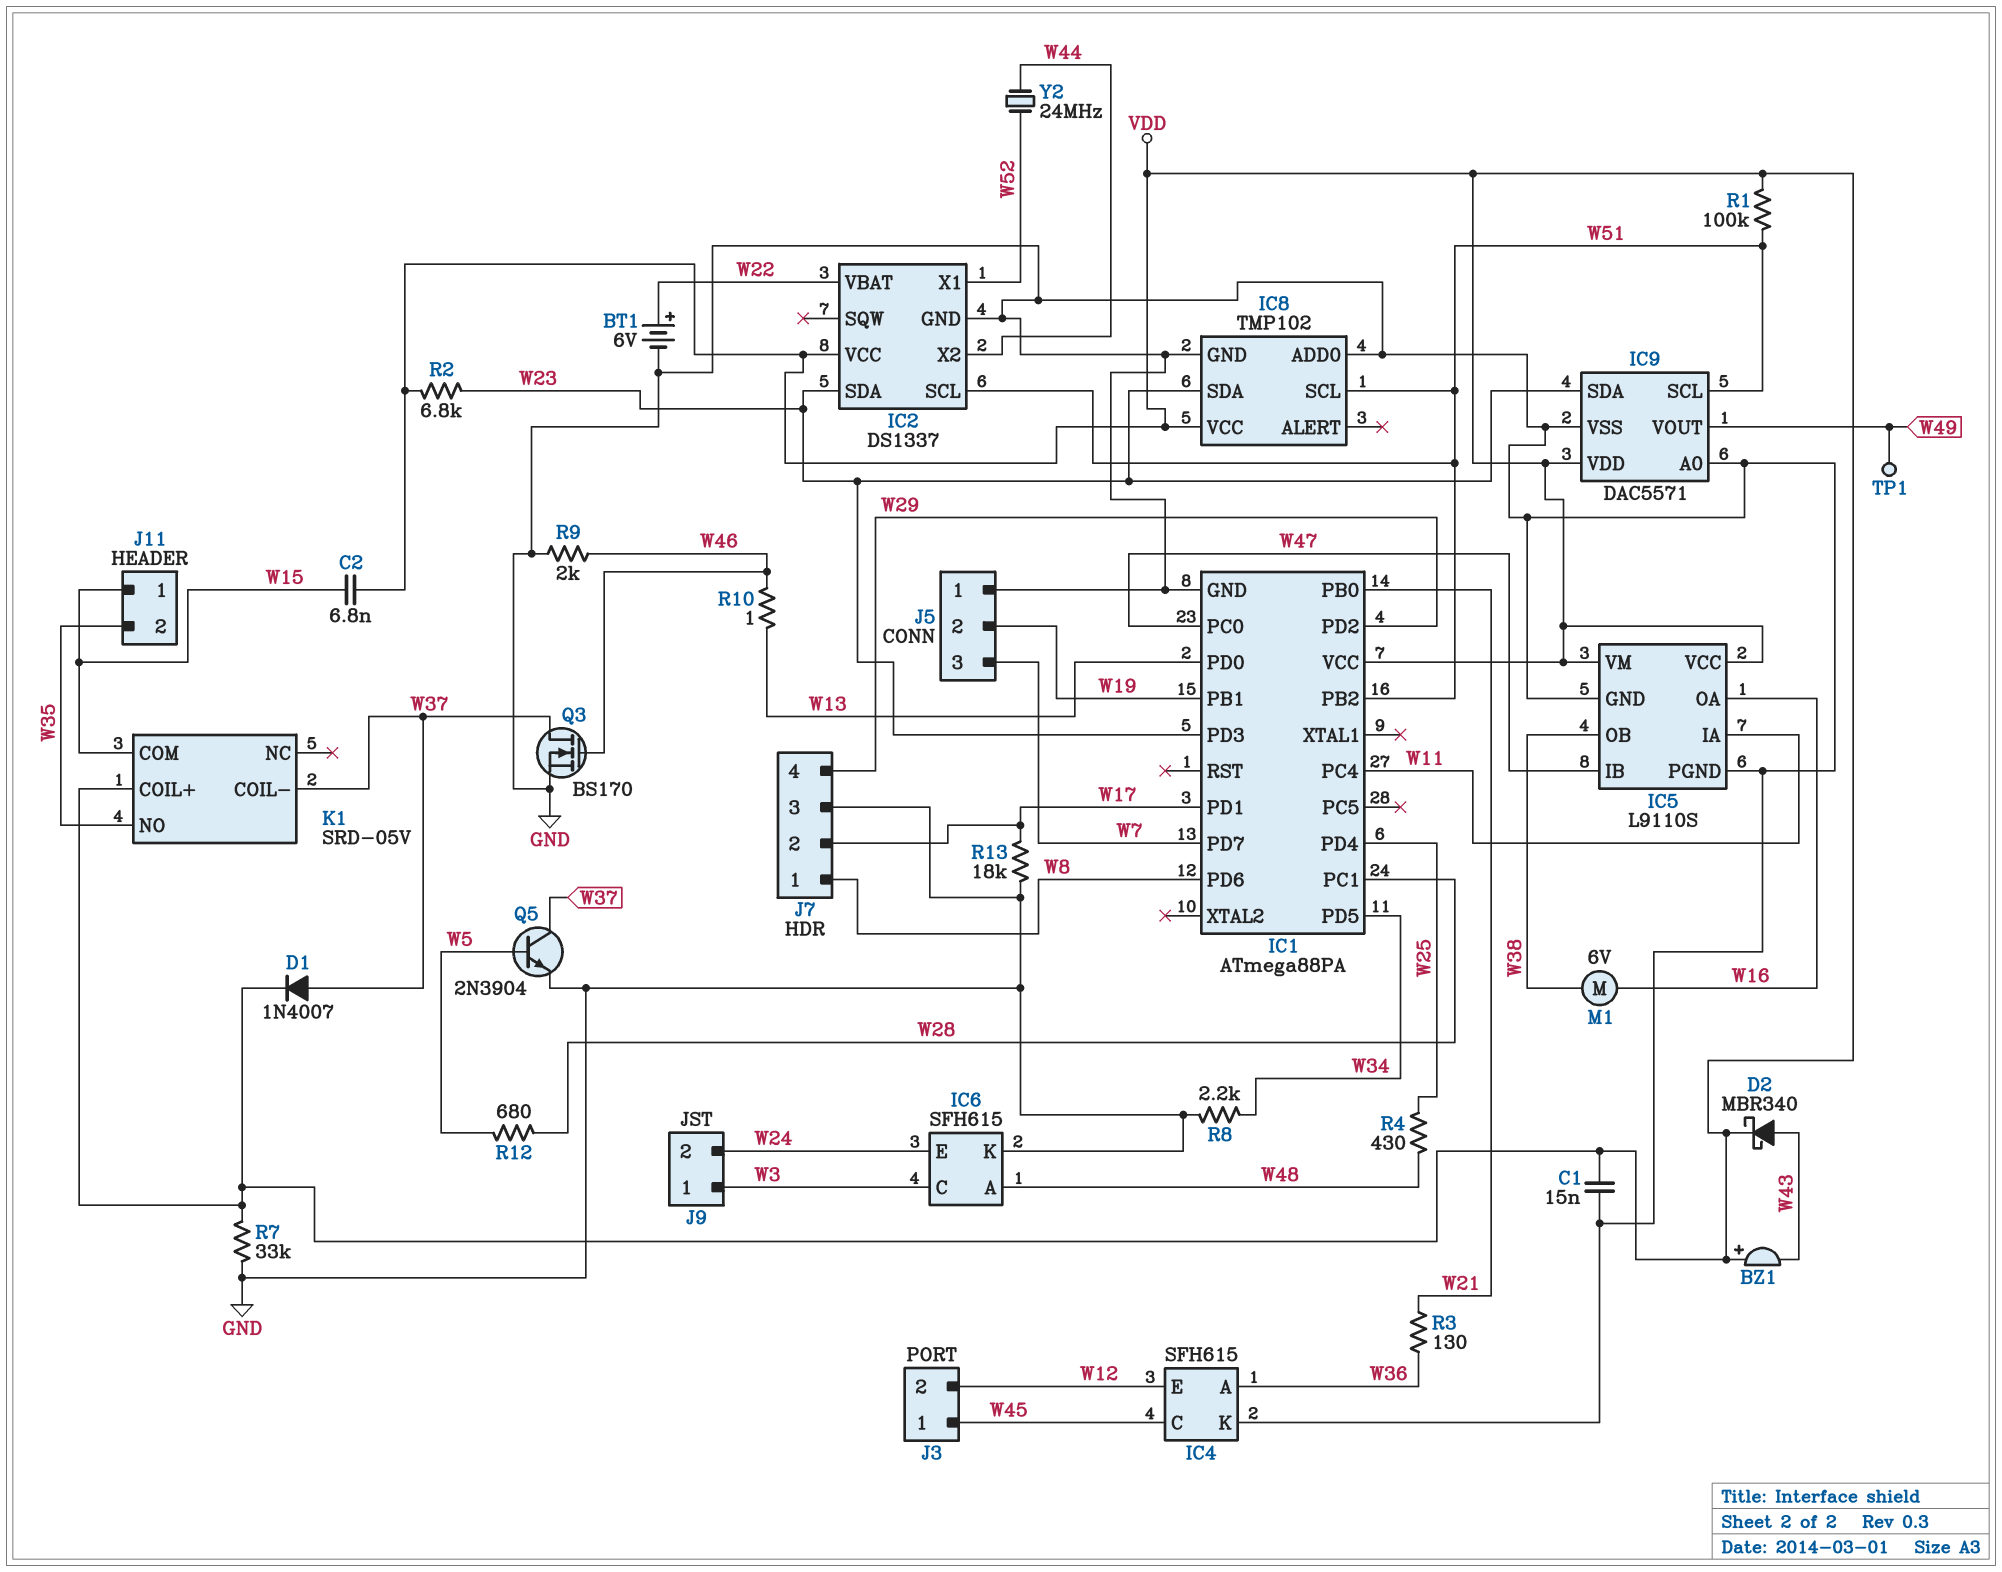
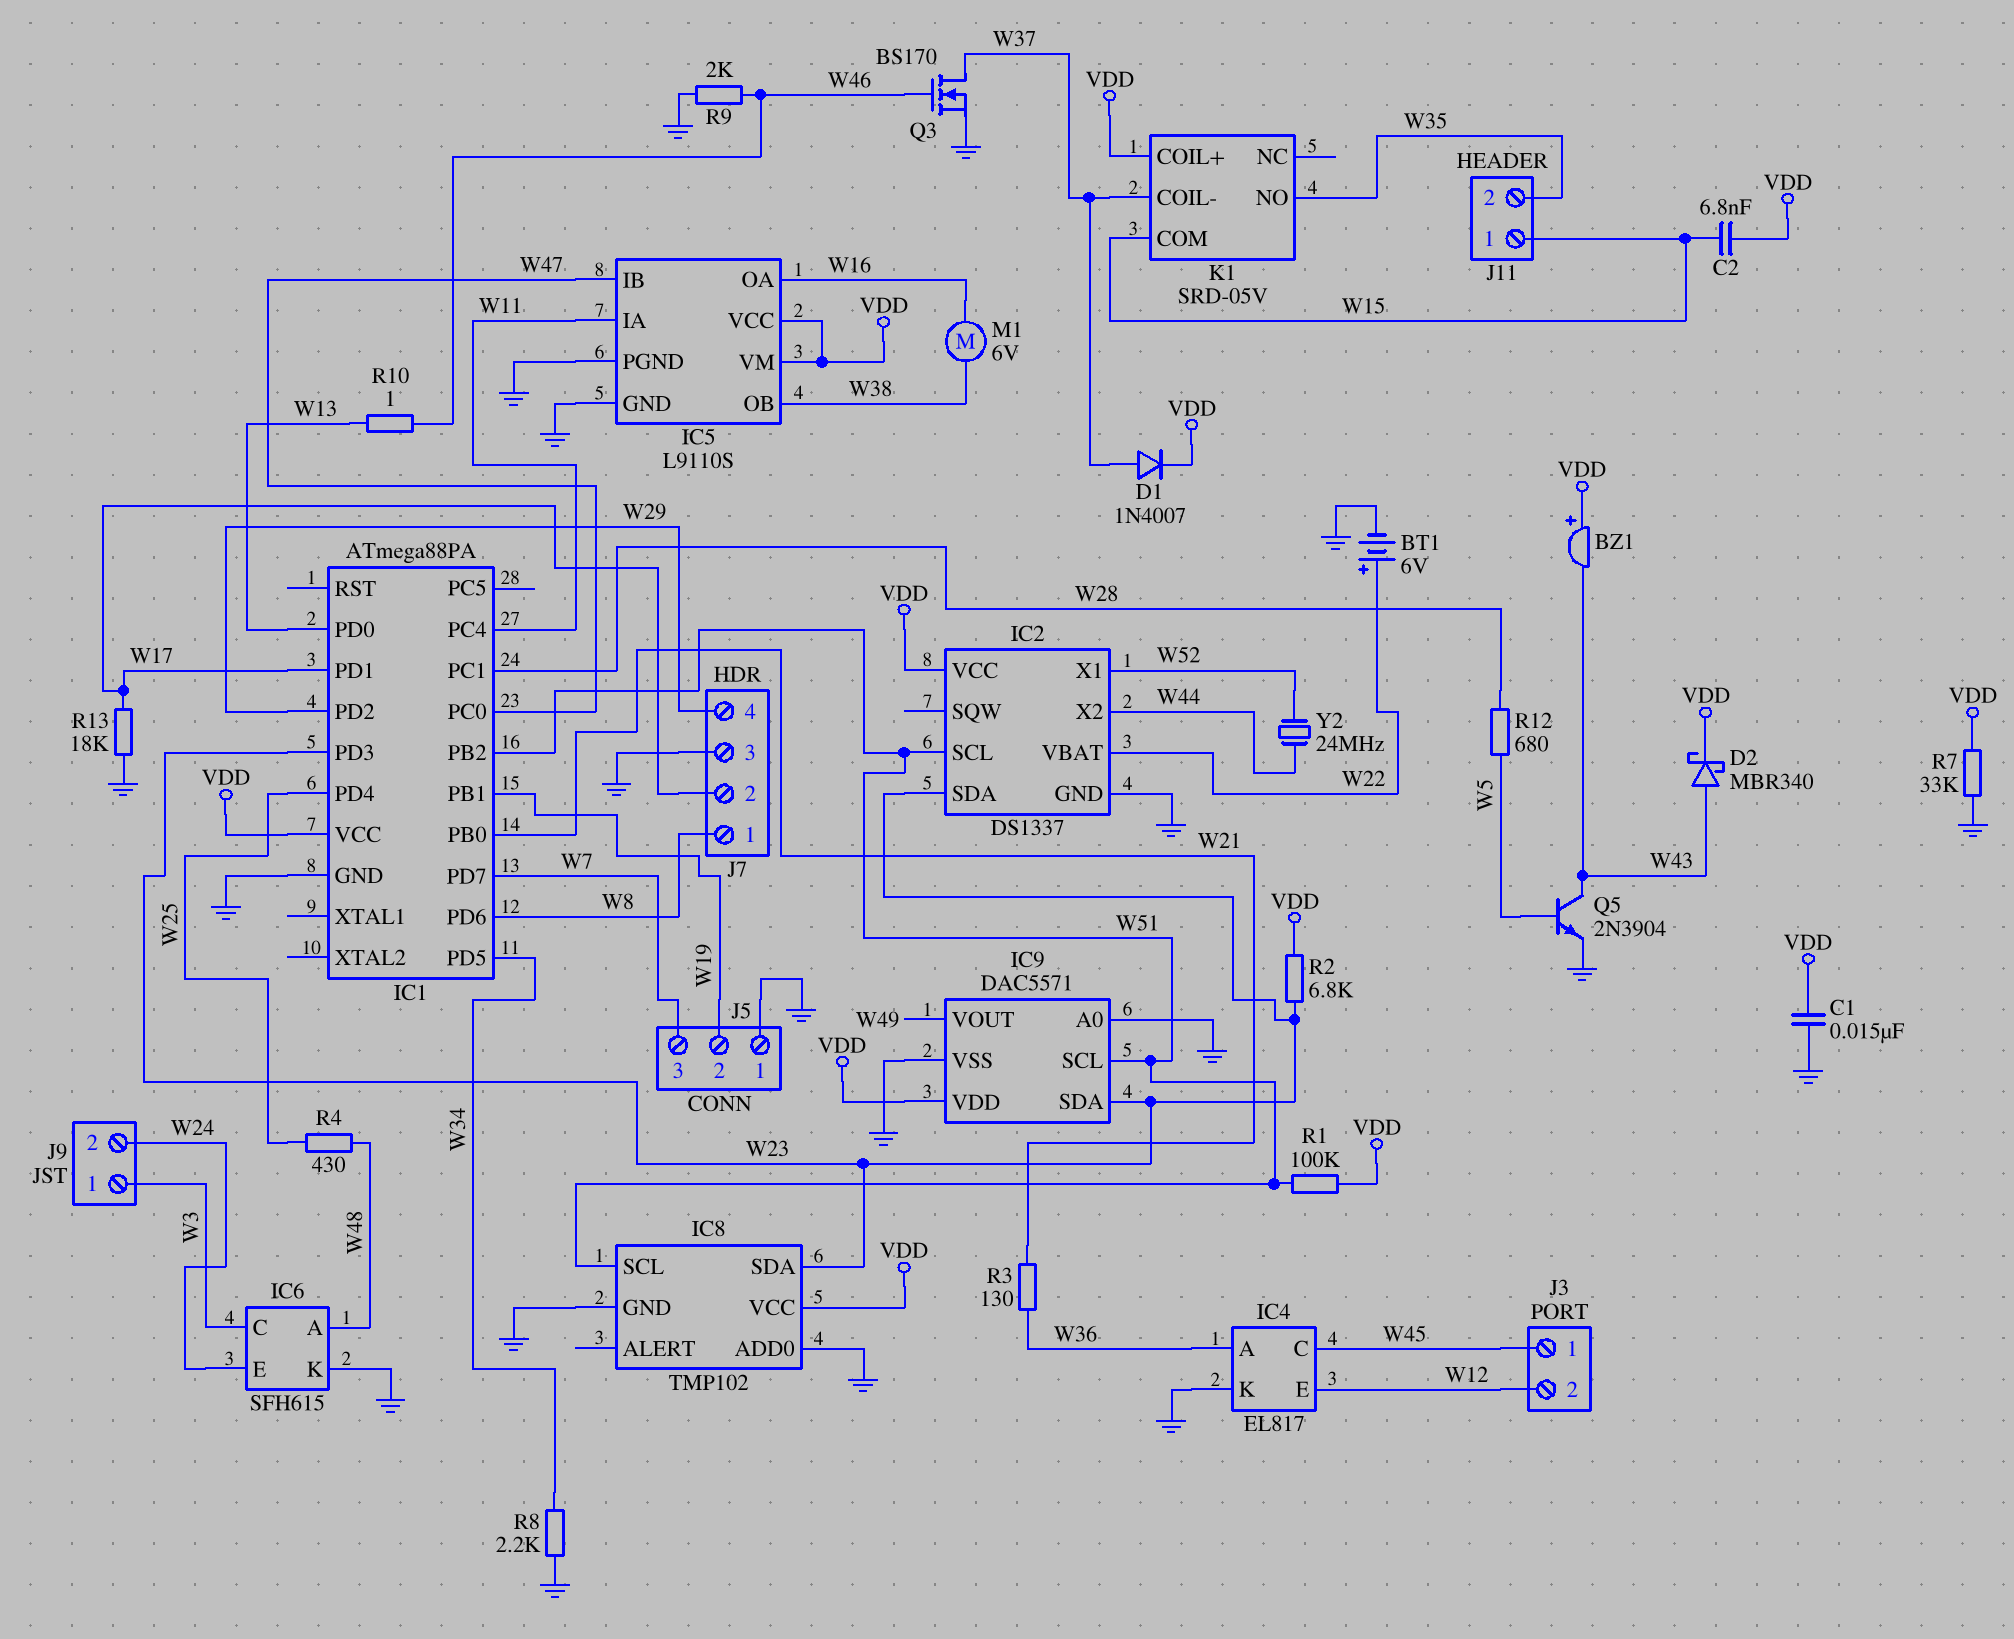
IC4: SFH615 -> EL817
Q5: NPN 2N3904 (B W5, C W37, E GND) -> NPN 2N3904 (B W5, C W43, E GND)
TP1: test point (W49) -> none

